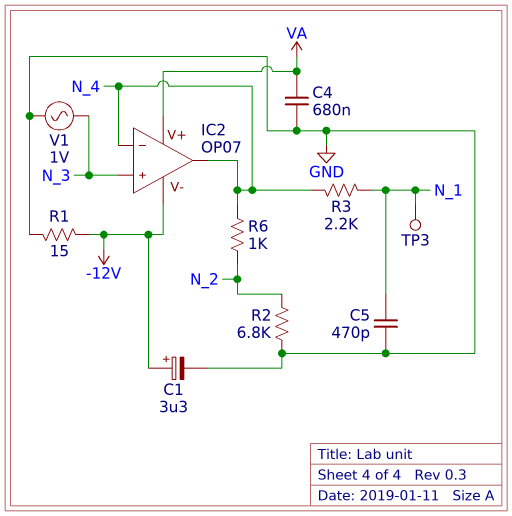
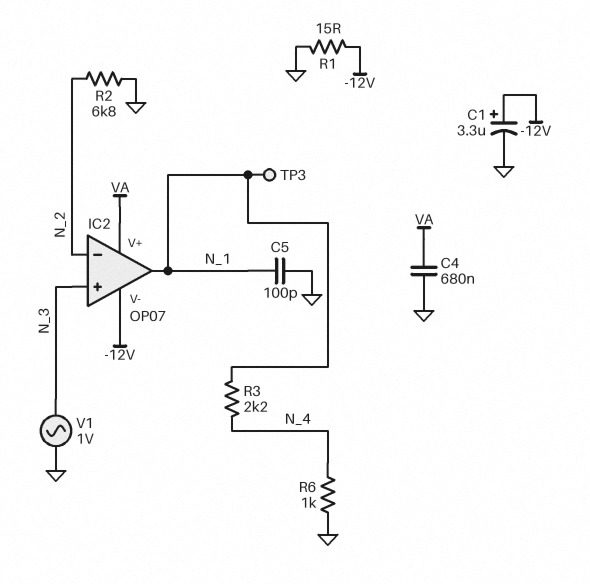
C5: 470pF (GND, N_1) -> 100pF (GND, N_1)
IC2 pin in-: N_4 -> N_2
IC2 pin out: N_4 -> N_1
R6: 1k (N_2, N_4) -> 1k (GND, N_4)

